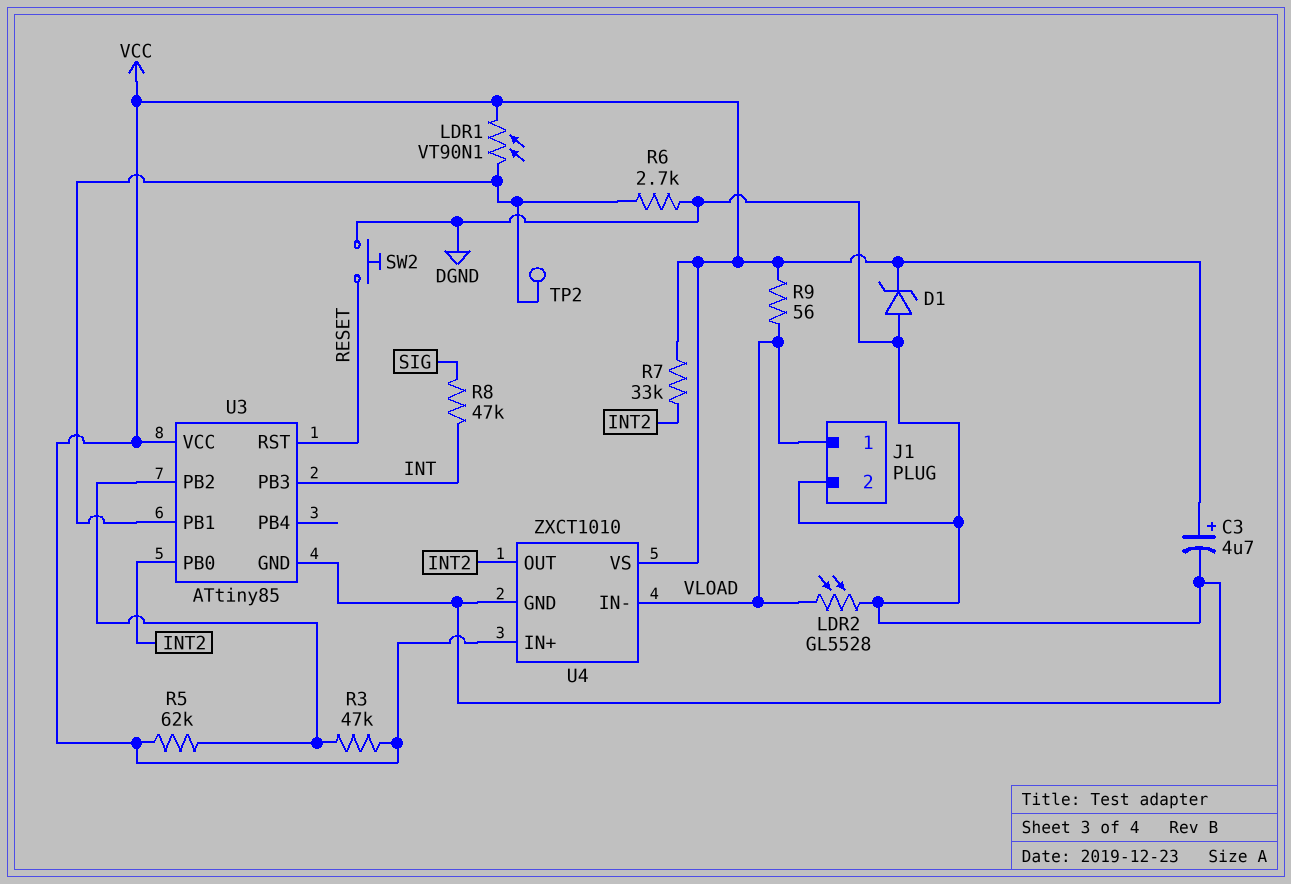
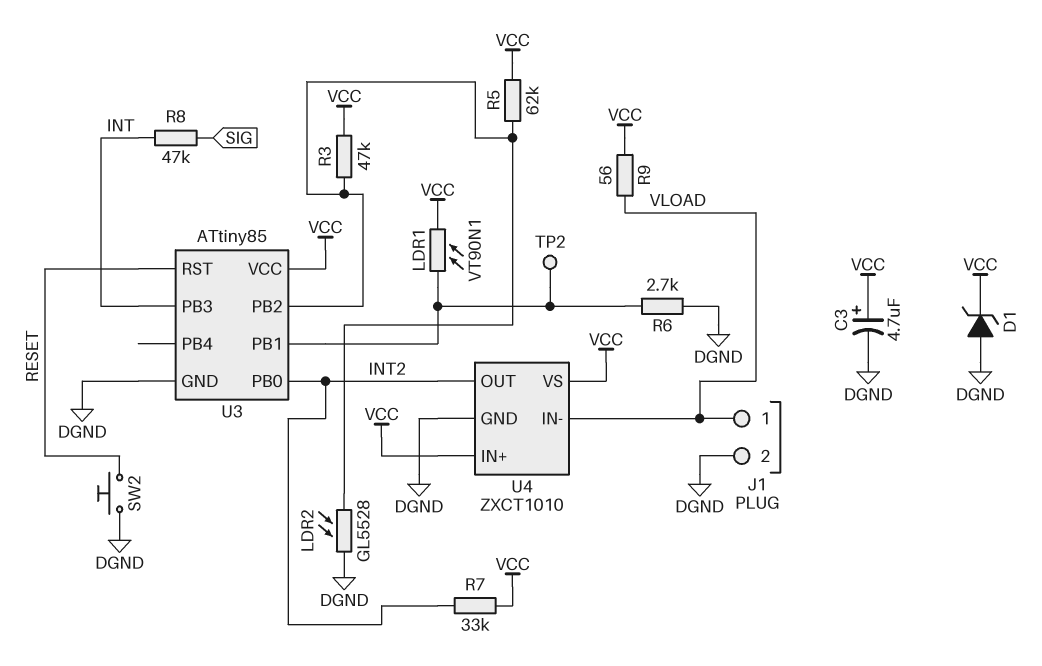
LDR2: GL5528 (DGND, VLOAD) -> GL5528 (DGND, U3/PB2)

